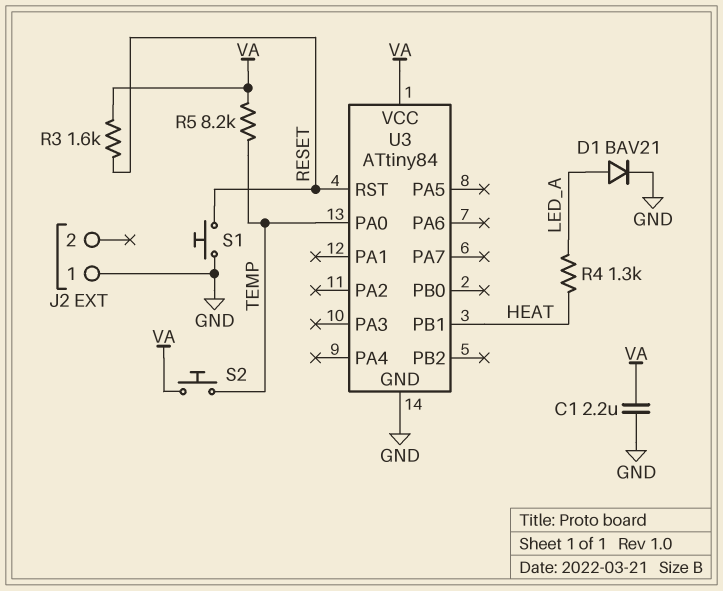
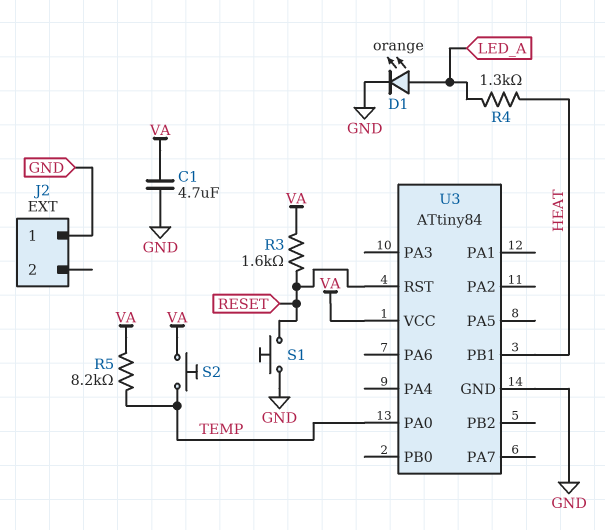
C1: 2.2uF (GND, VA) -> 4.7uF (GND, VA)
D1: diode BAV21 (A LED_A, K GND) -> LED orange (A LED_A, K GND)

